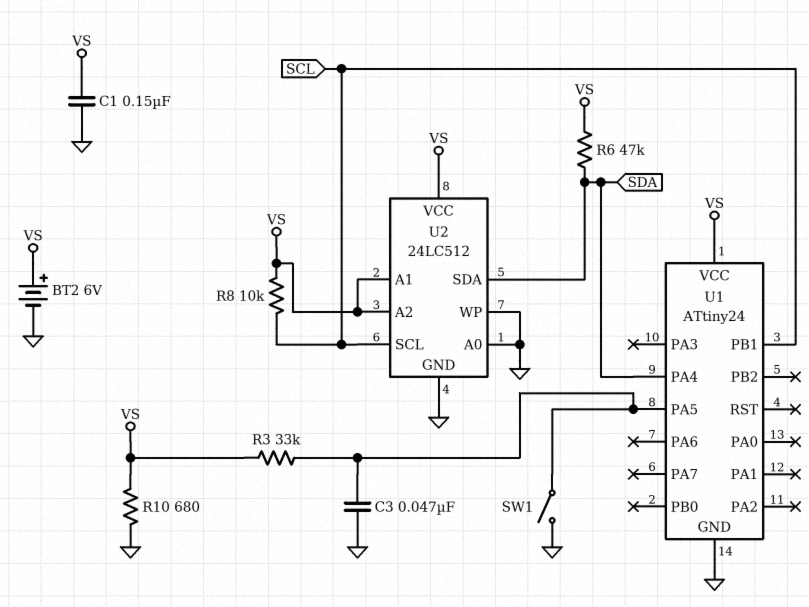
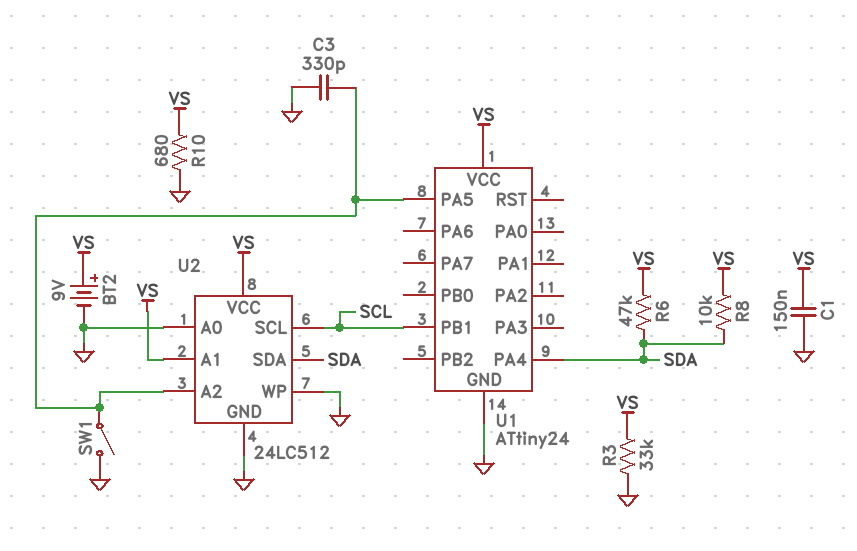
BT2: 6V (plus VS, minus GND) -> 9V (plus VS, minus GND)
C3: 47nF (GND, U1/PA5) -> 330pF (GND, U1/PA5)
R3: 33k (U1/PA5, VS) -> 33k (GND, VS)
R8: 10k (SCL, VS) -> 10k (SDA, VS)
U2 pin A2: VS -> U1/PA5

